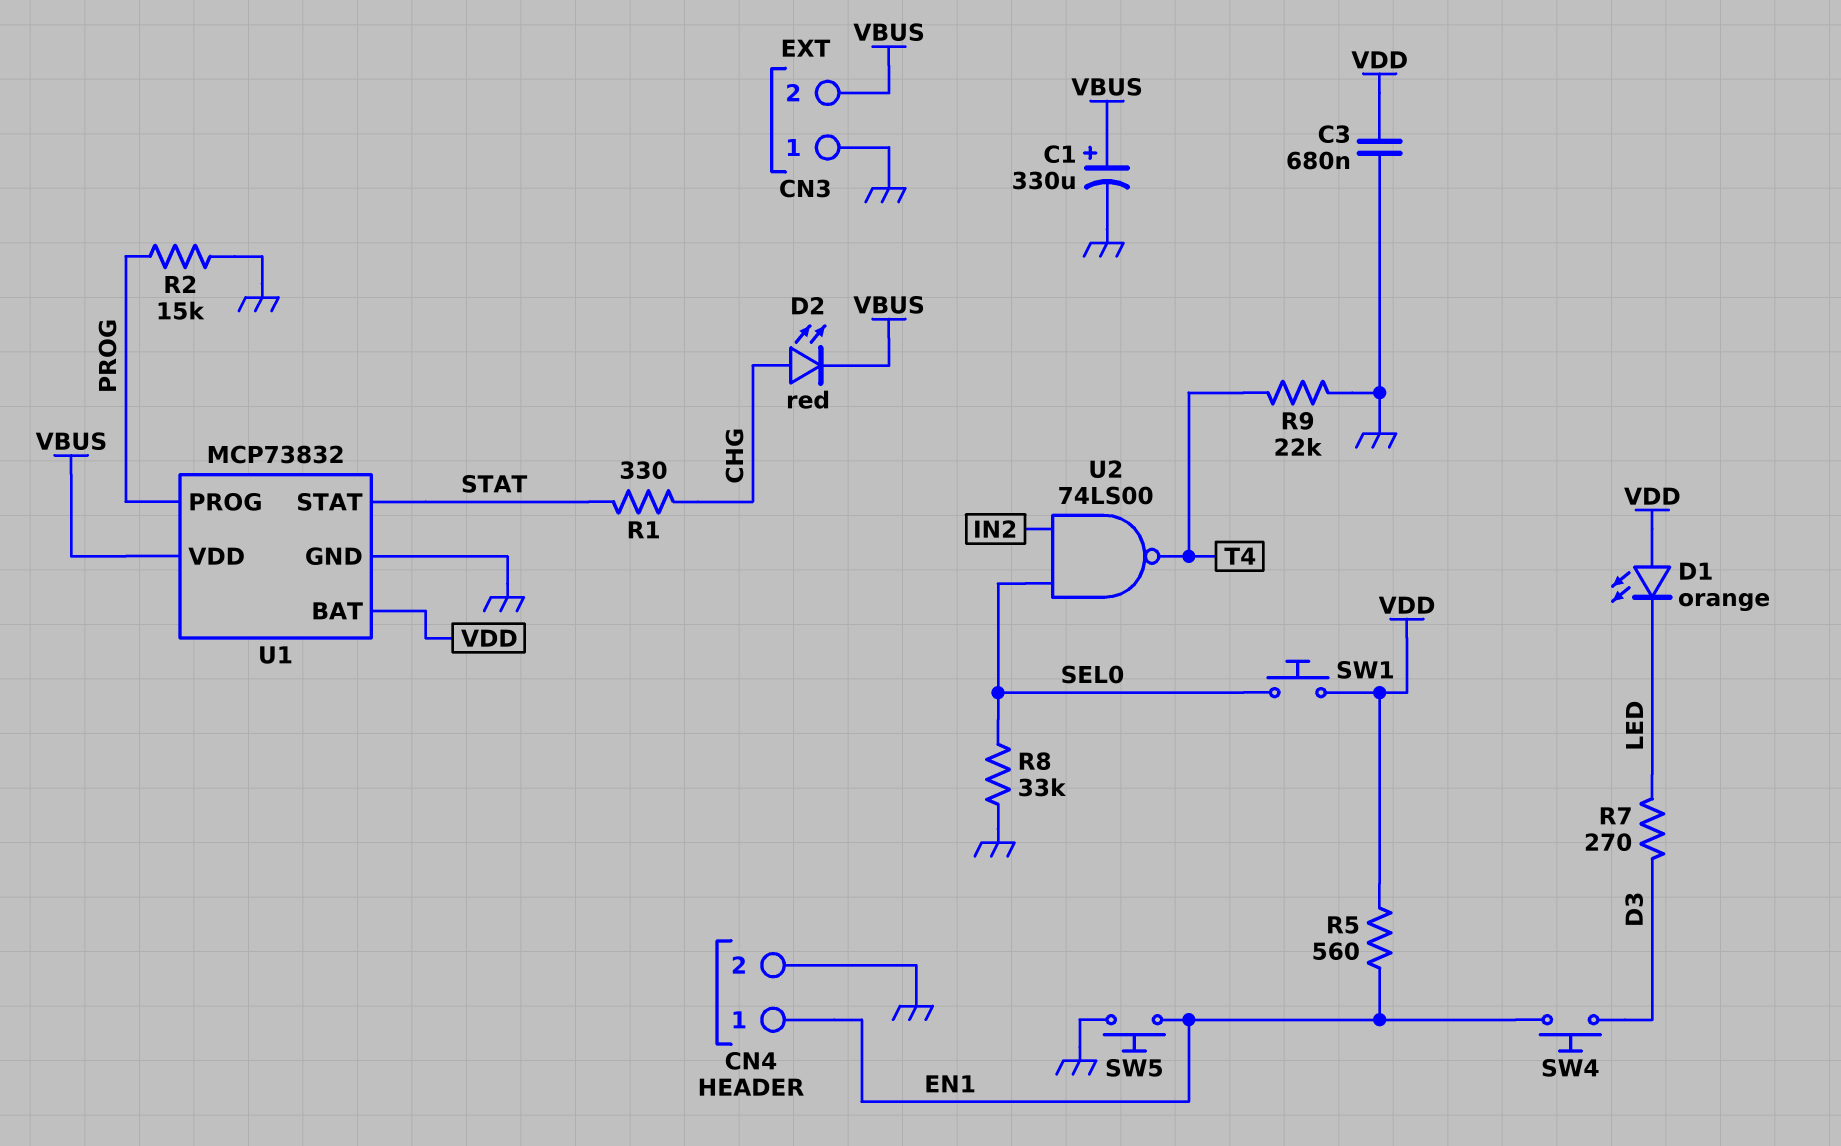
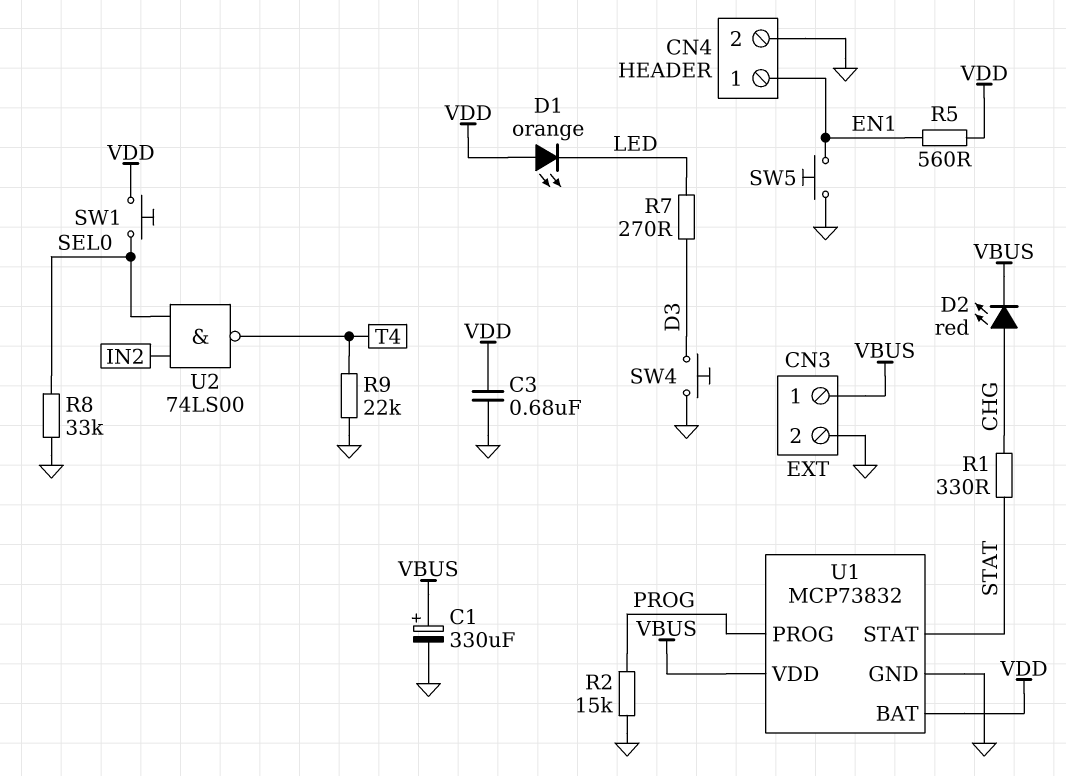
CN3 pin 1: GND -> VBUS
CN3 pin 2: VBUS -> GND
SW4: button (D3, EN1) -> button (D3, GND)

